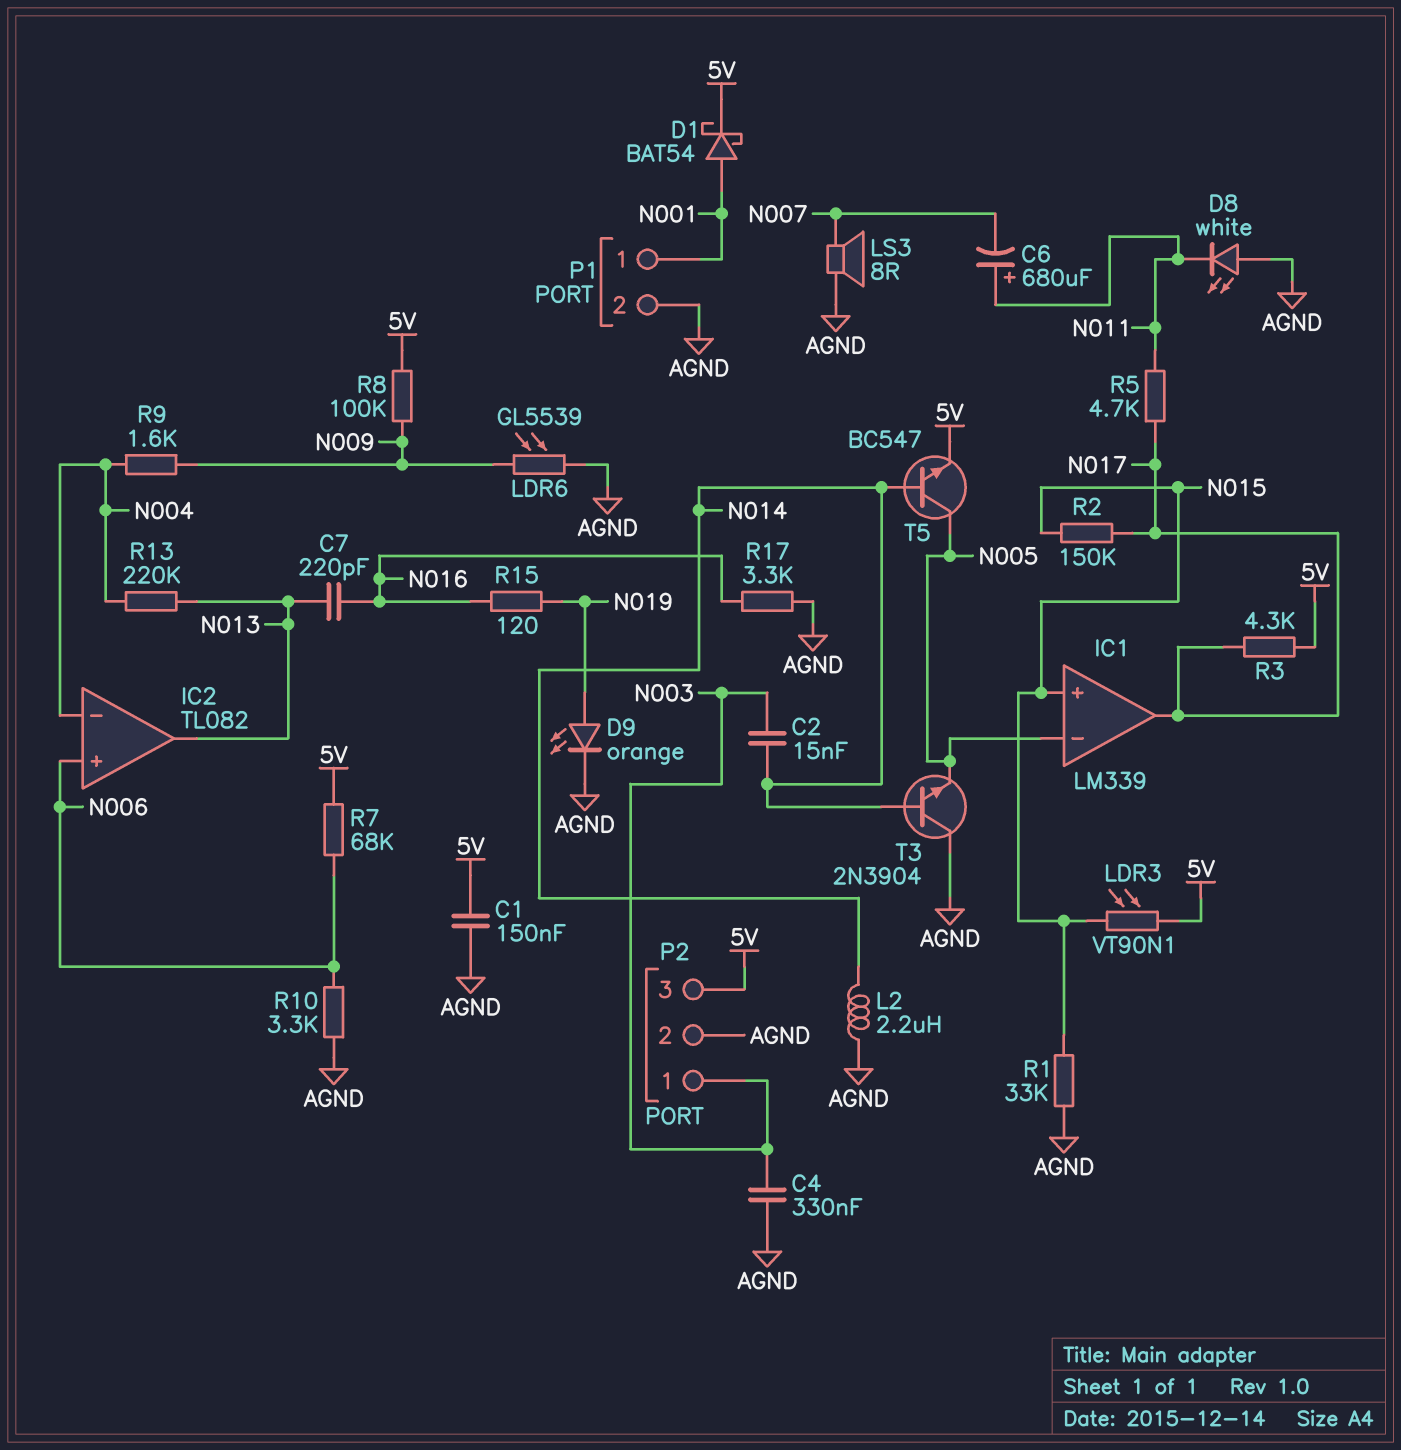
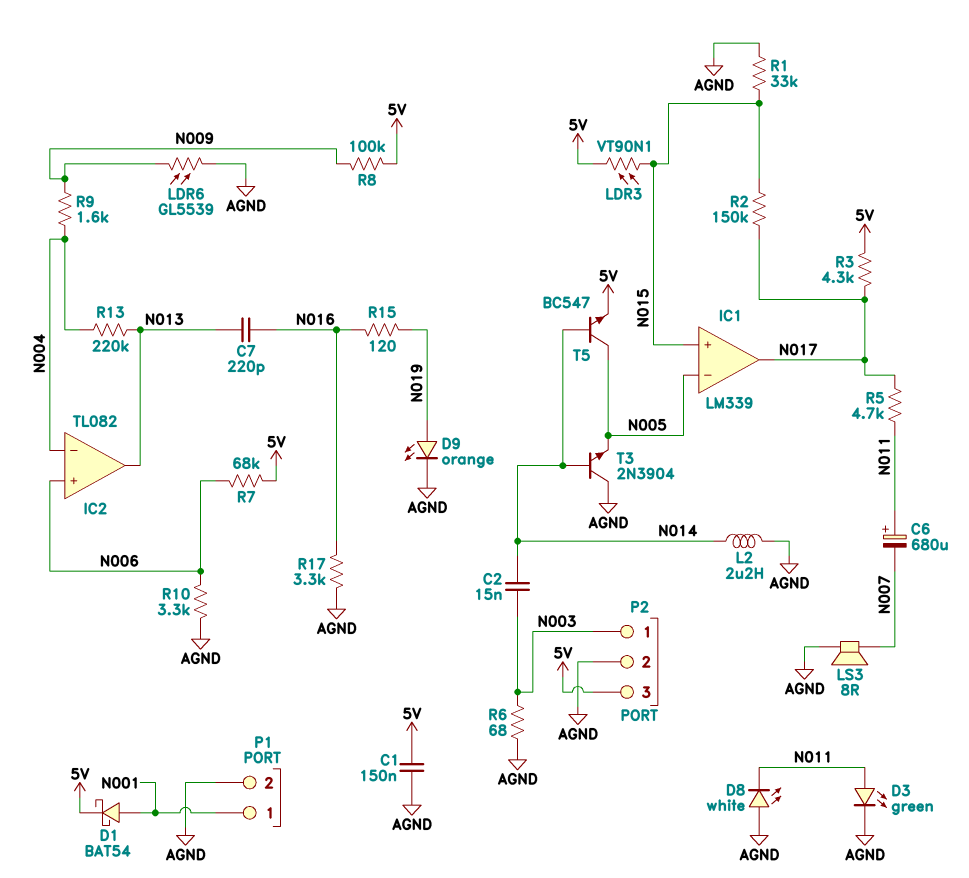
C4: 330nF (AGND, N003) -> none
D3: none -> LED green (A N011, K AGND)
R6: none -> 68 (AGND, N003)

